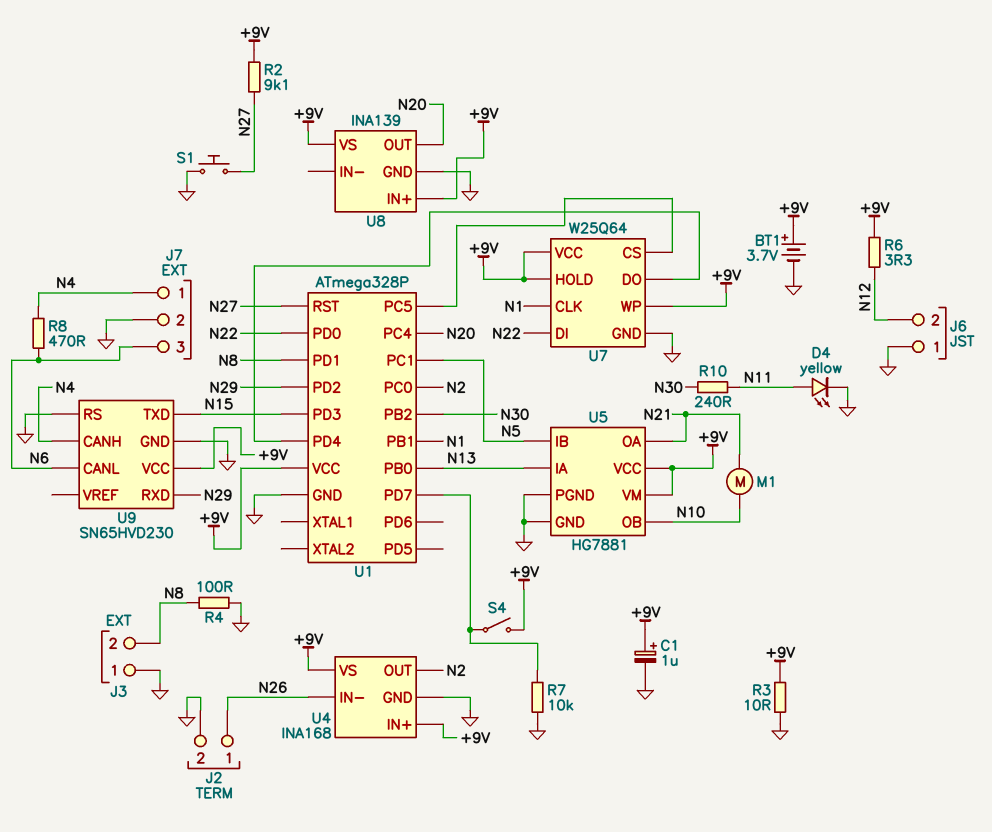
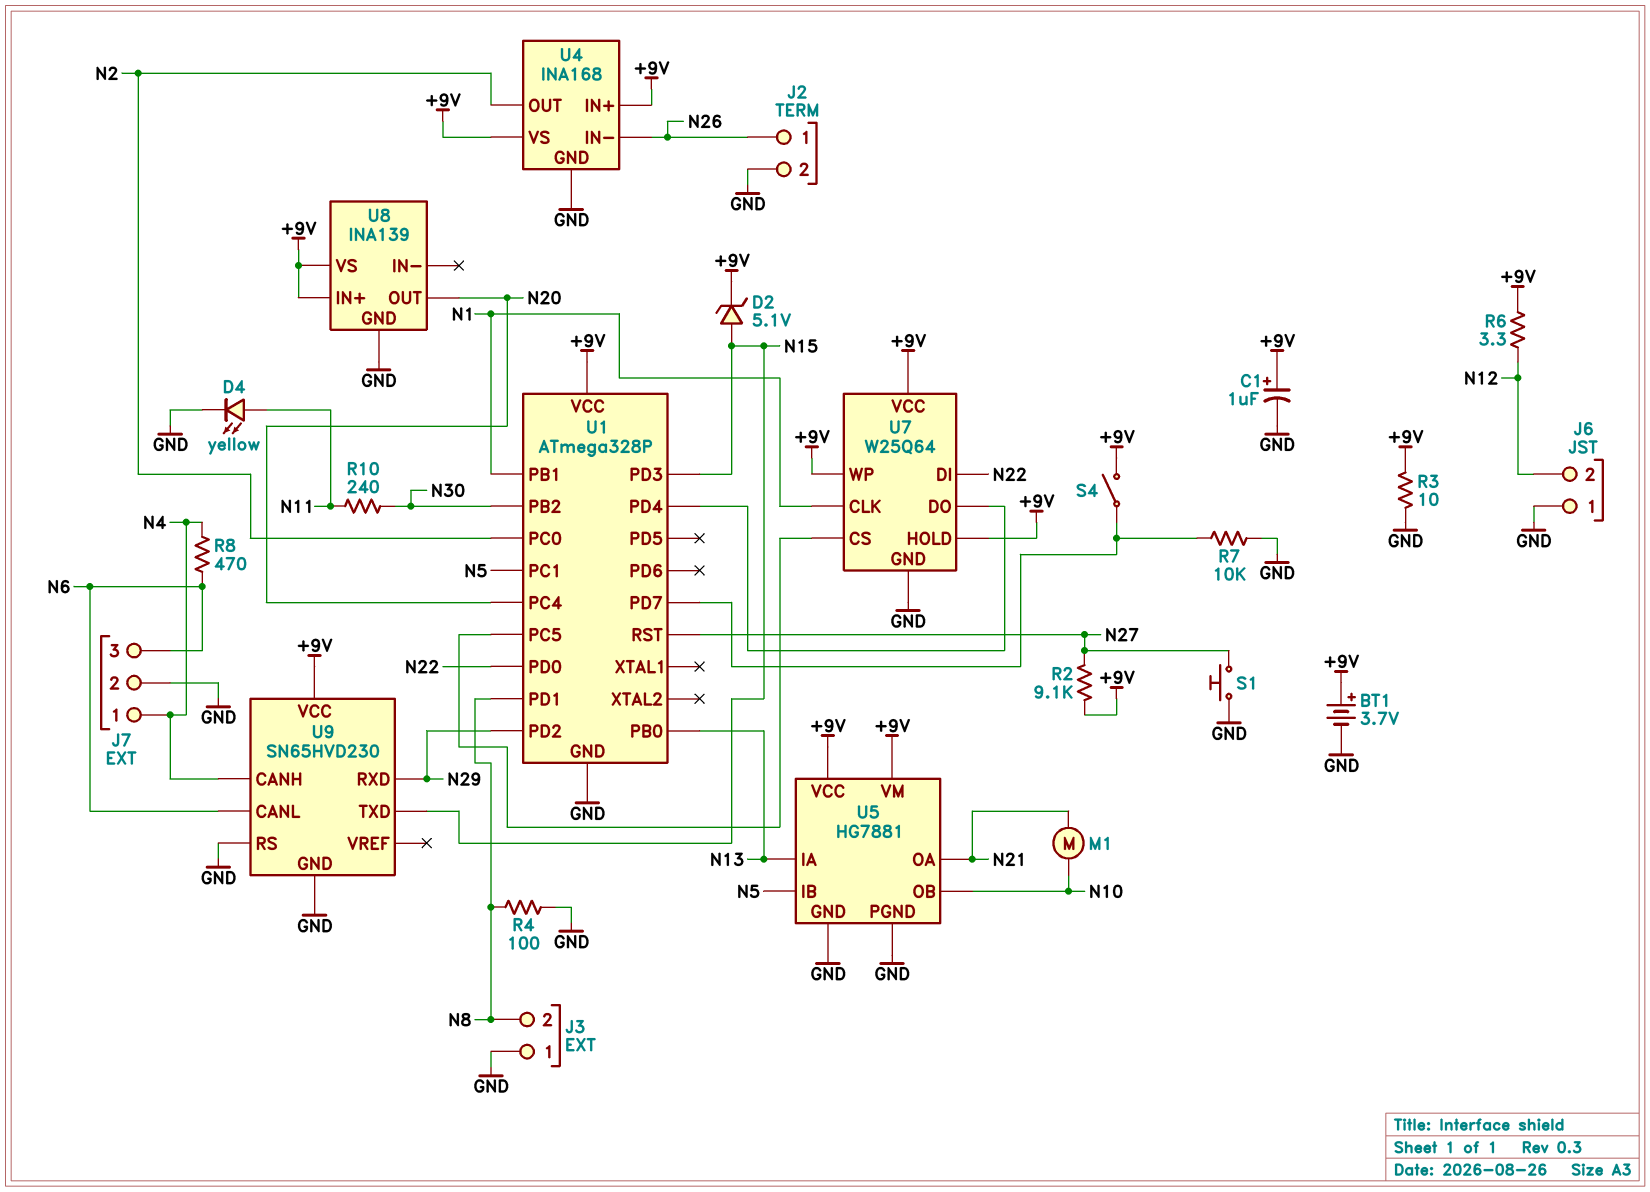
D2: none -> zener 5.1V (A N15, K +9V)

